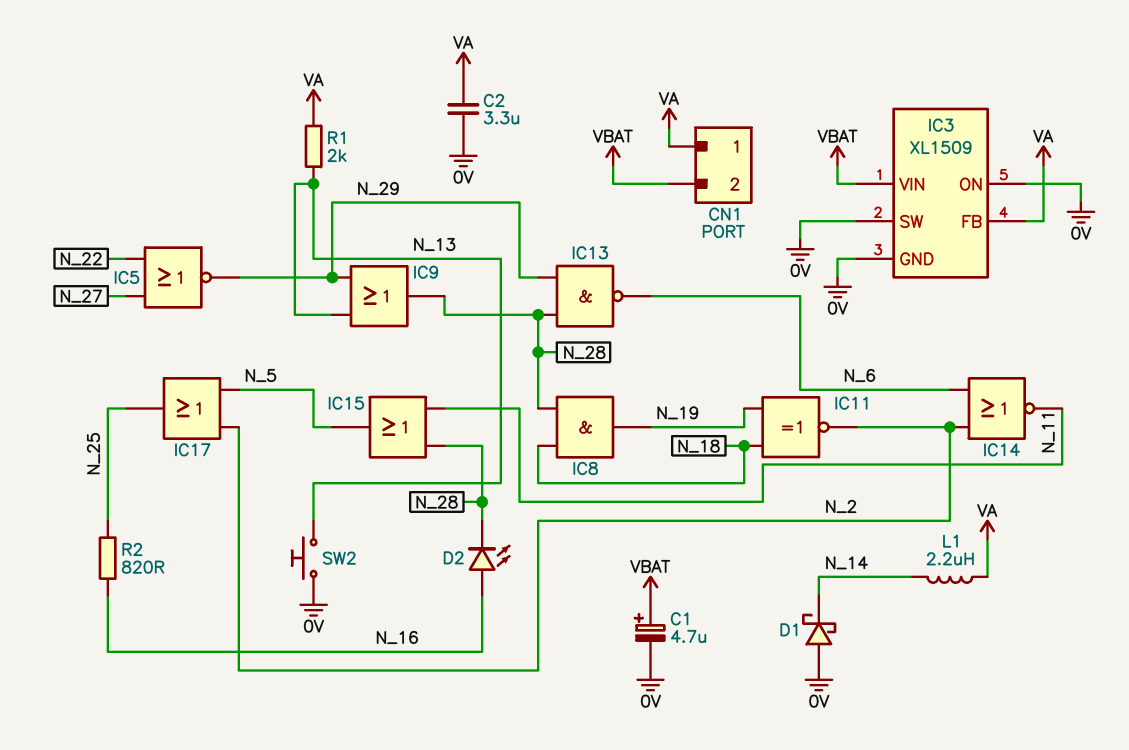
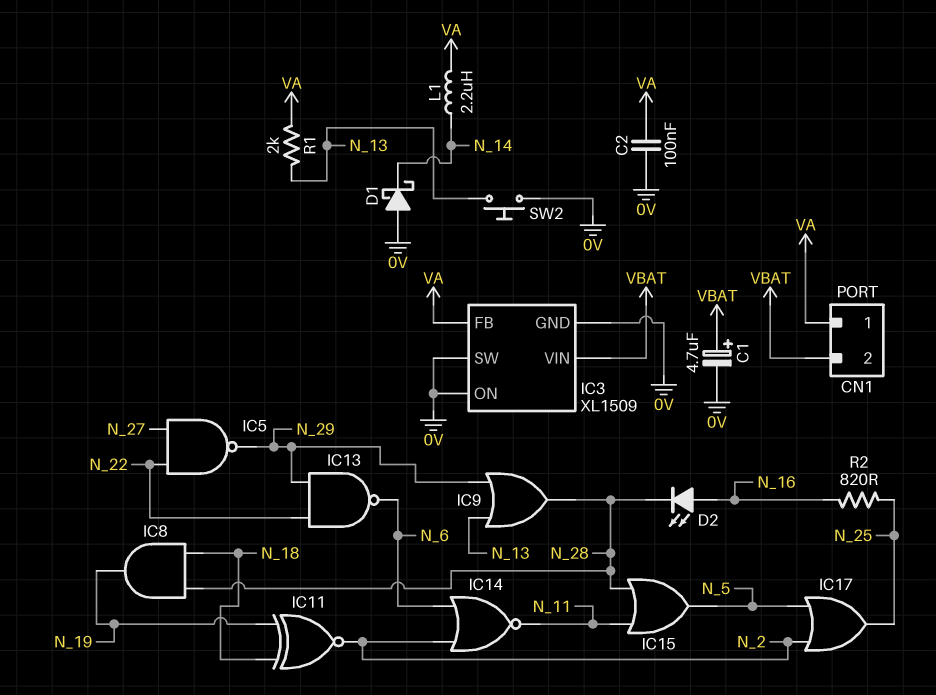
C2: 3.3uF (0V, VA) -> 100nF (0V, VA)
IC5: NOR (in N_22, in N_27, out N_29) -> NAND (in N_22, in N_27, out N_29)
IC13: NAND (in N_28, in N_29, out N_6) -> NAND (in N_22, in N_29, out N_6)

